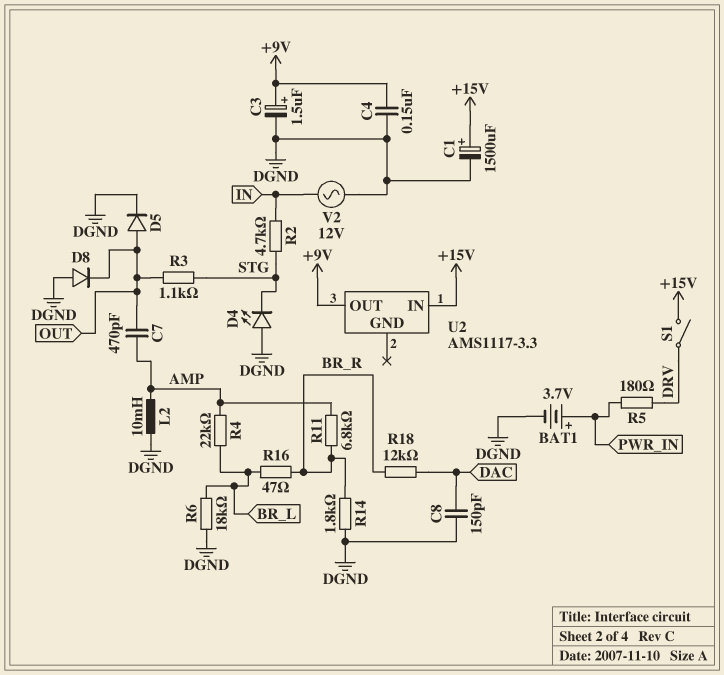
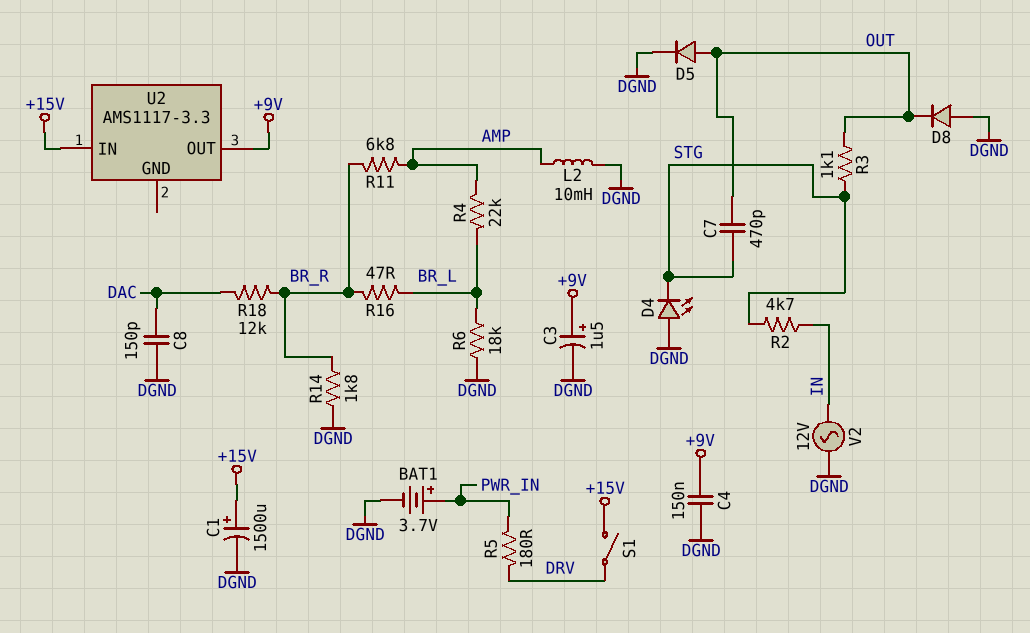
C7: 470pF (AMP, OUT) -> 470pF (OUT, STG)

